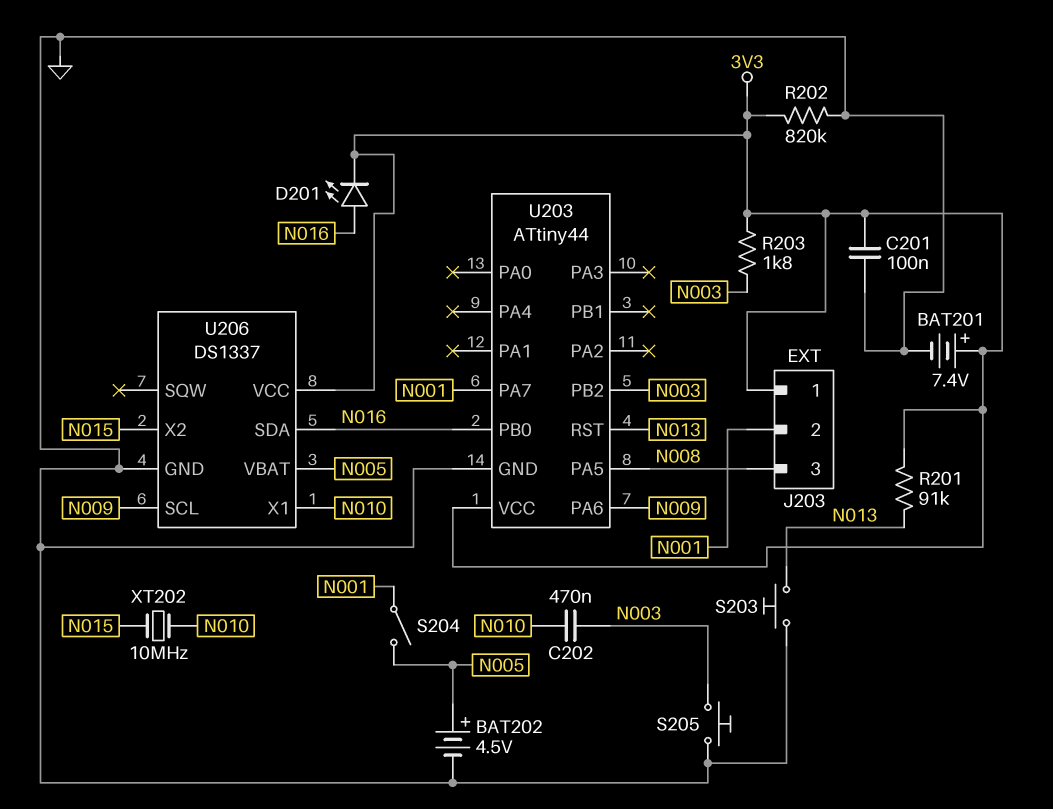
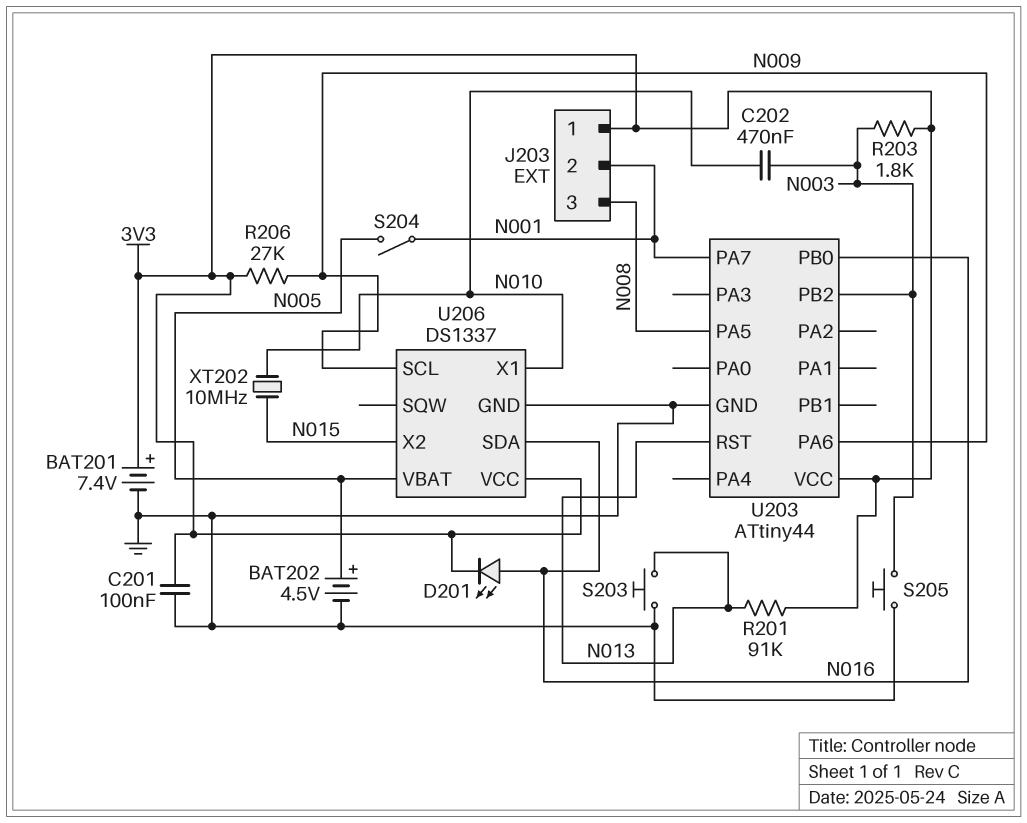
R202: 820k (3V3, GND) -> none
R206: none -> 27k (3V3, N009)

